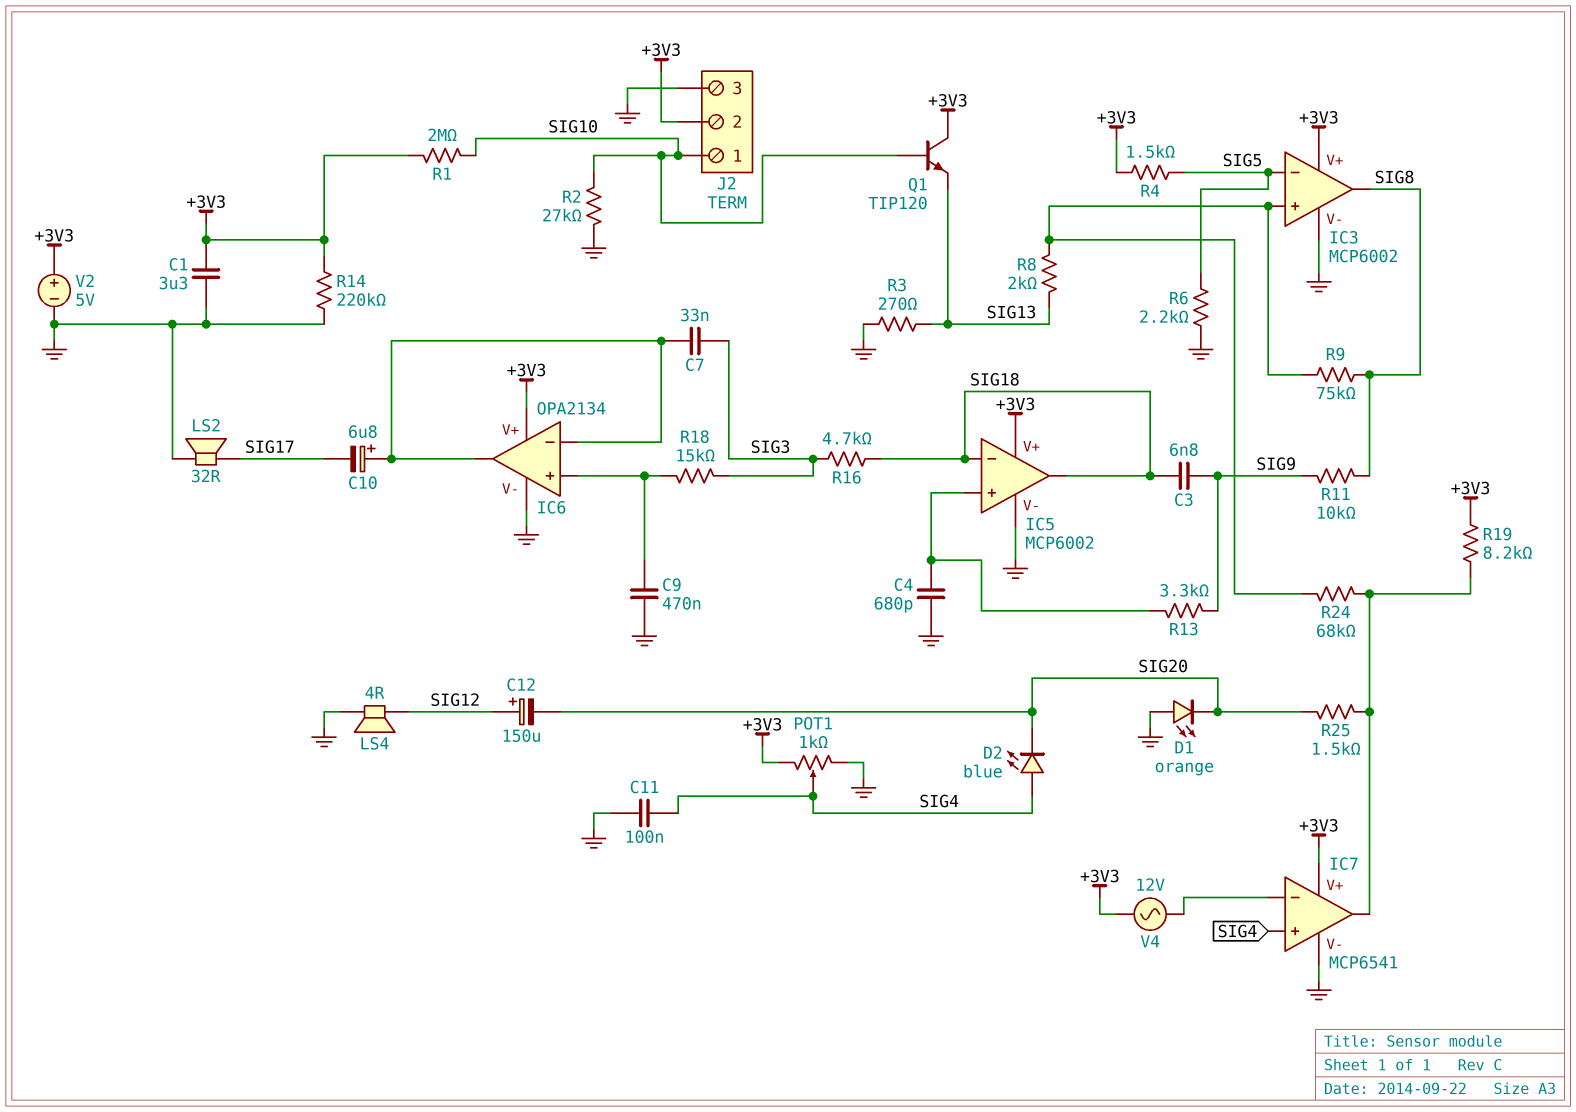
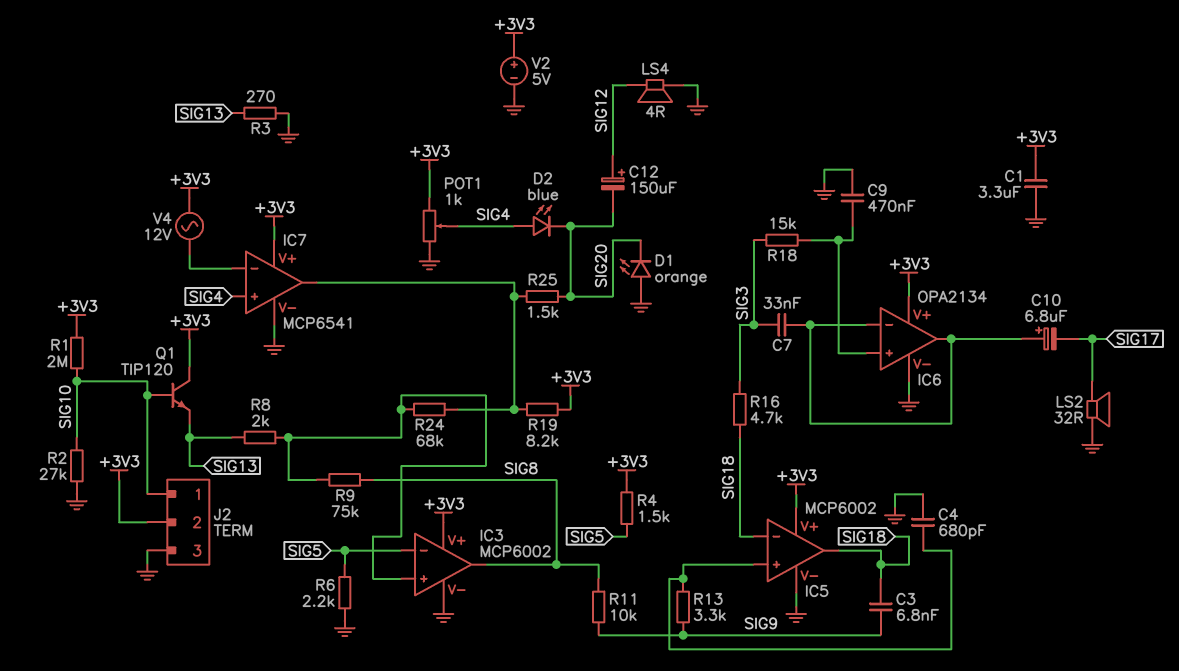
C11: 100nF (GND, SIG4) -> none
R14: 220k (+3V3, GND) -> none

